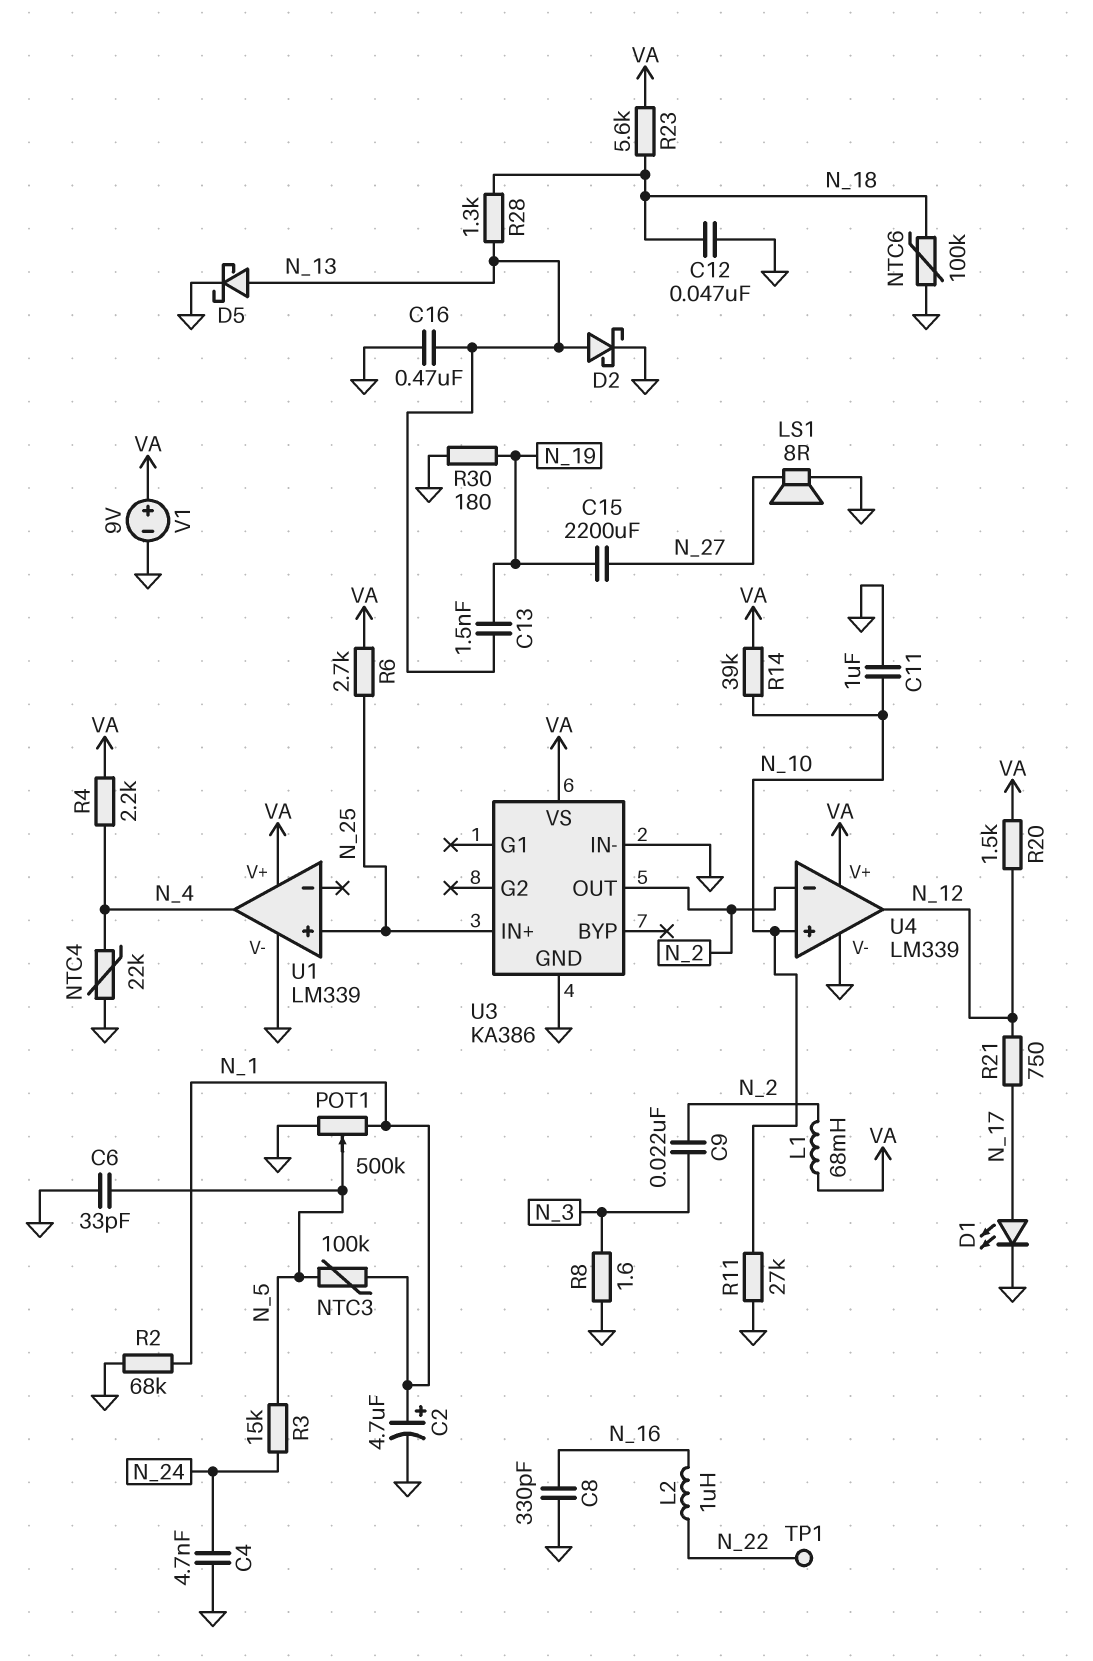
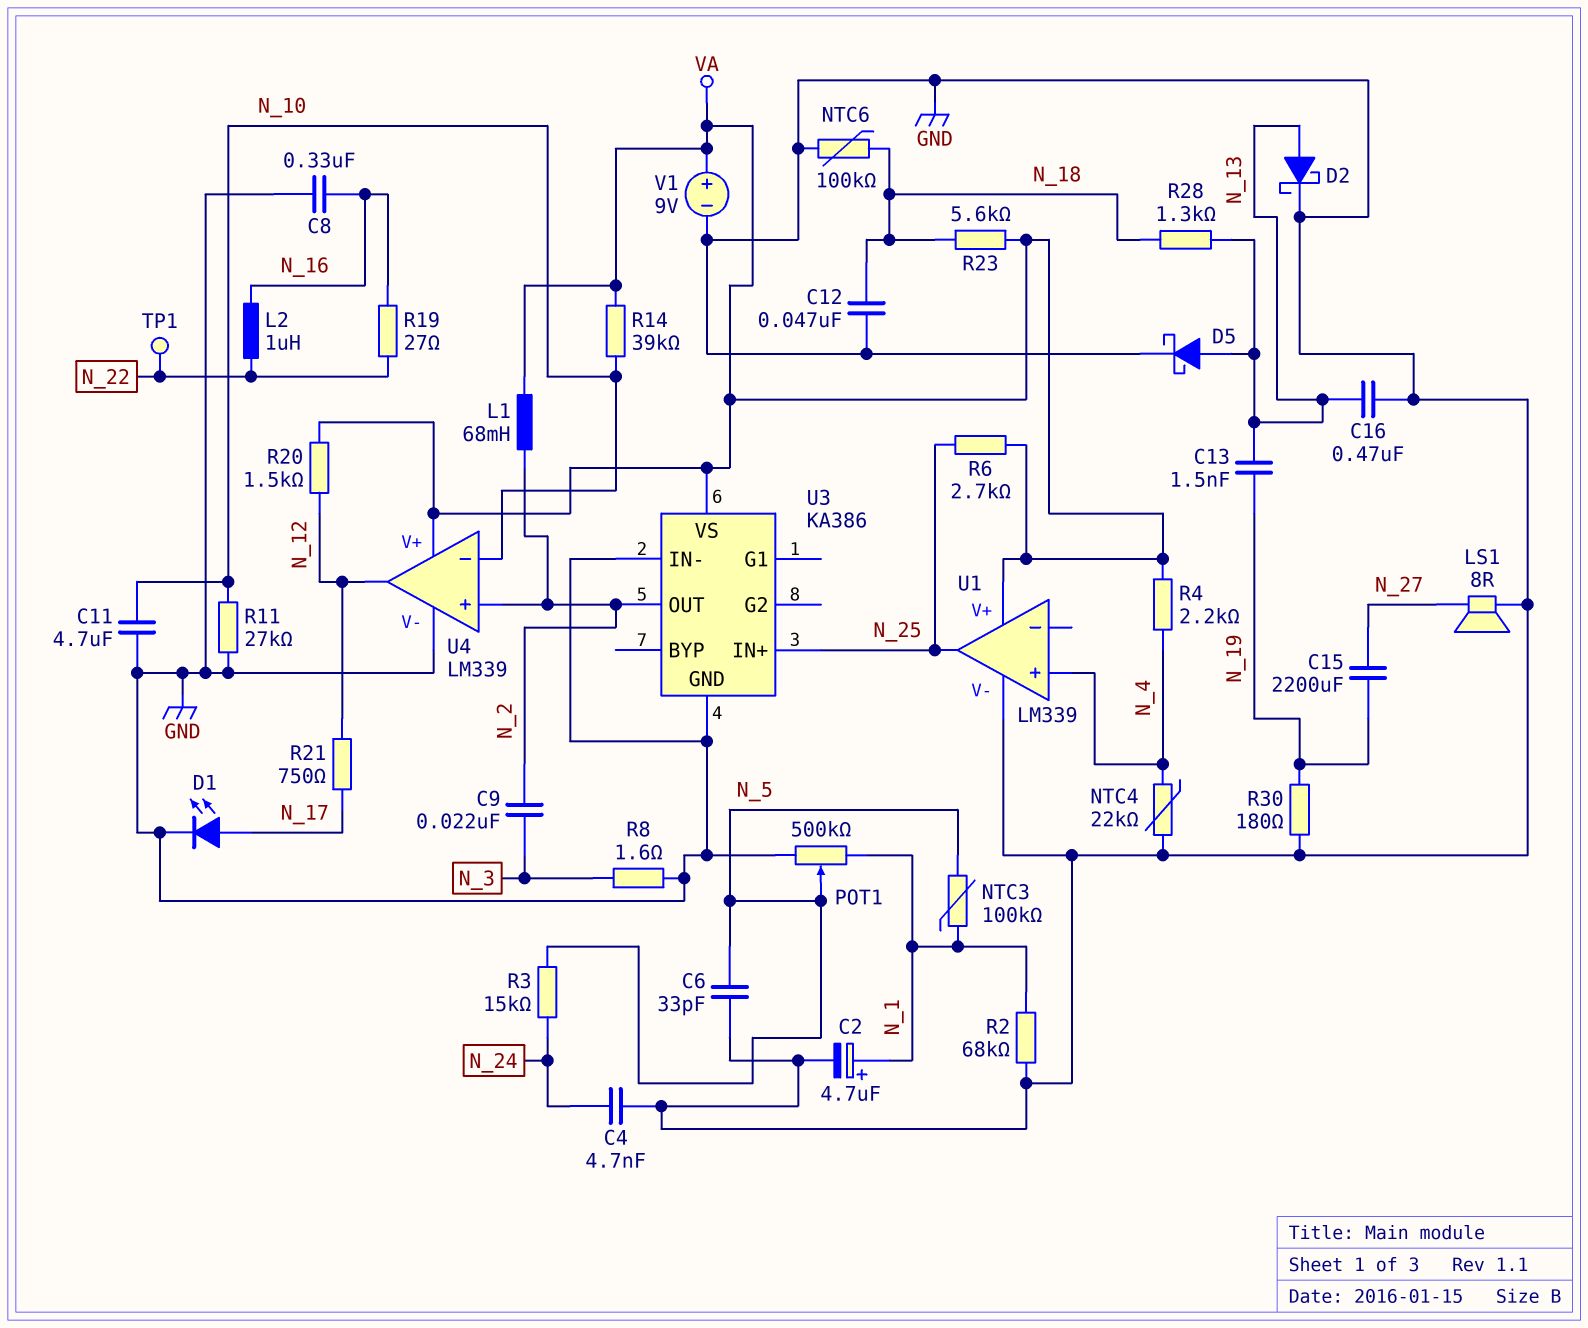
C8: 330pF (GND, N_16) -> 330nF (GND, N_16)
C11: 1uF (GND, N_10) -> 4.7uF (GND, N_10)
R19: none -> 27 (N_16, N_22)
U1 pin in+: N_25 -> N_4
U1 pin out: N_4 -> N_25
U4 pin in+: N_10 -> N_2
U4 pin in-: N_2 -> N_10

